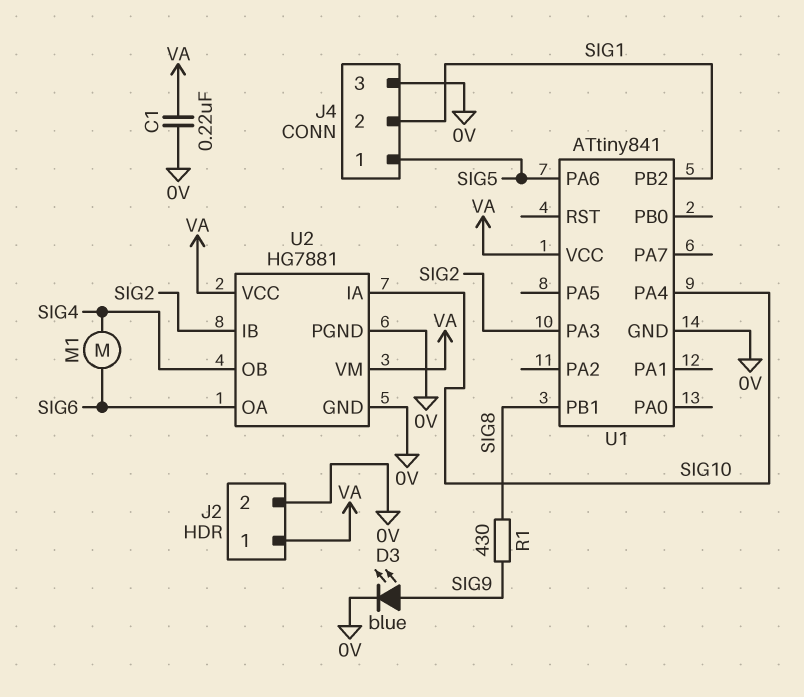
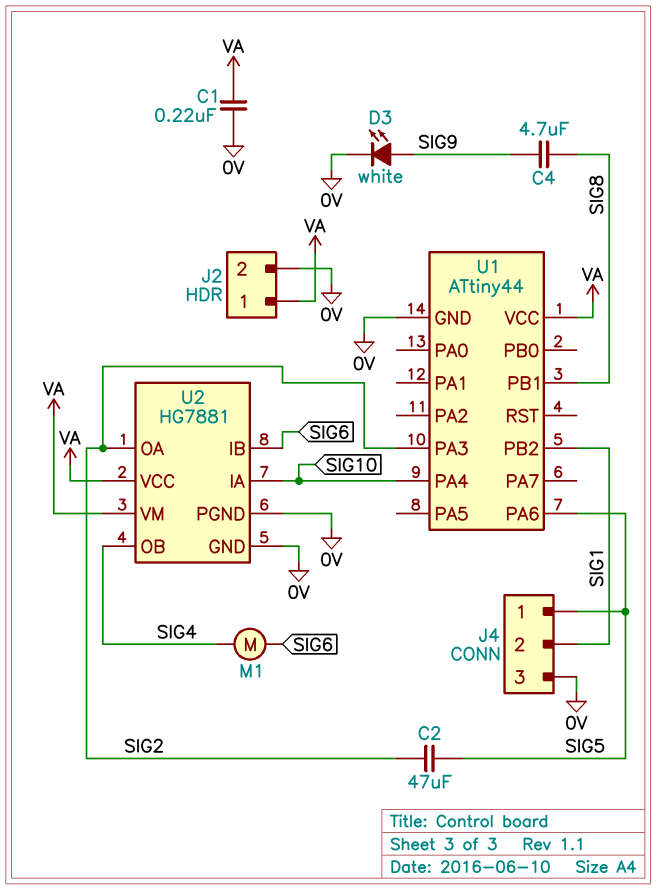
C2: none -> 47uF (SIG2, SIG5)
C4: none -> 4.7uF (SIG8, SIG9)
D3: LED blue (A SIG9, K 0V) -> LED white (A SIG9, K 0V)
R1: 430 (SIG8, SIG9) -> none
U1: ATtiny841 -> ATtiny44
U2 pin IB: SIG2 -> SIG6
U2 pin OA: SIG6 -> SIG2

